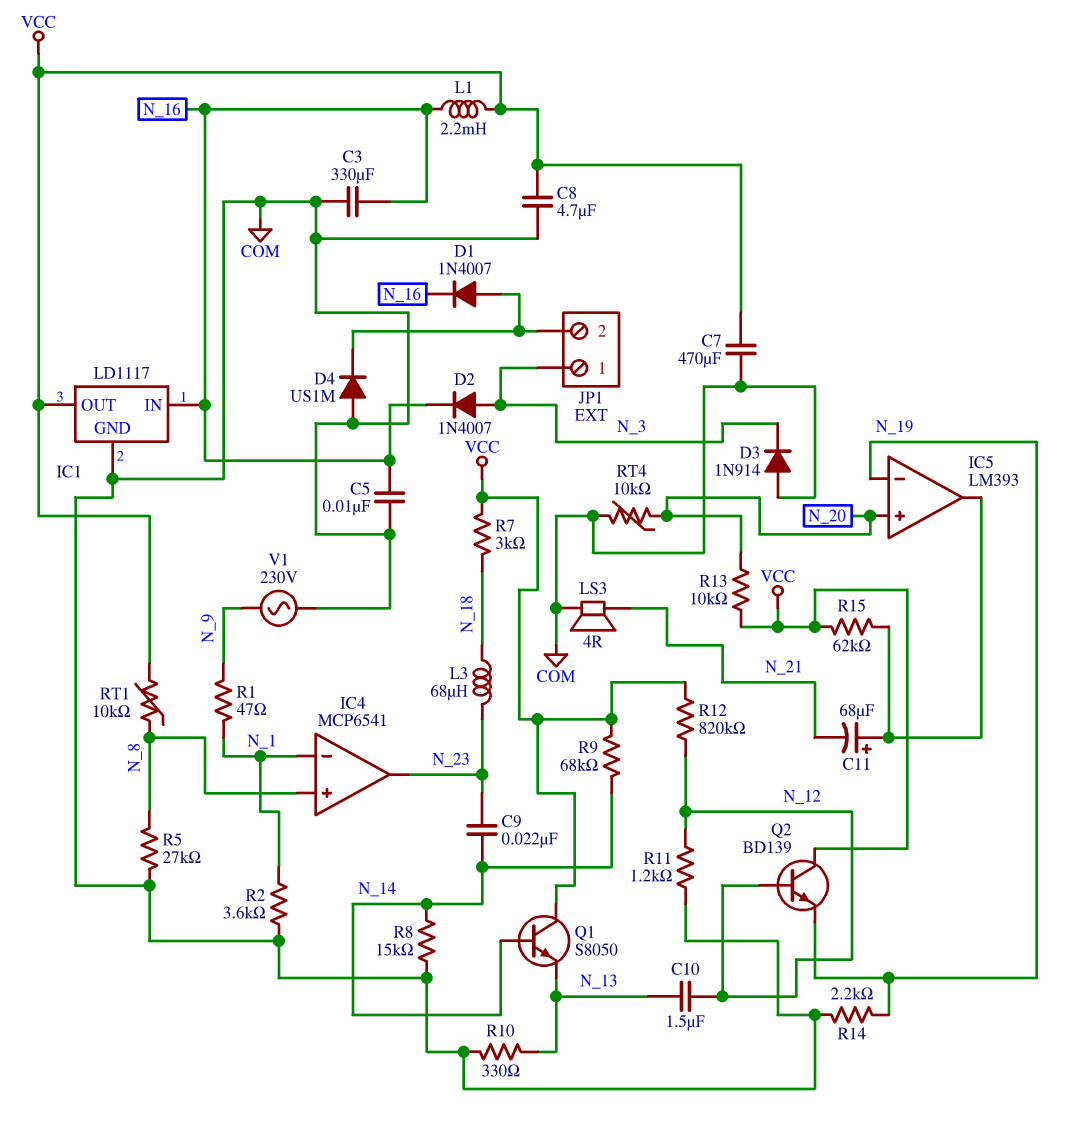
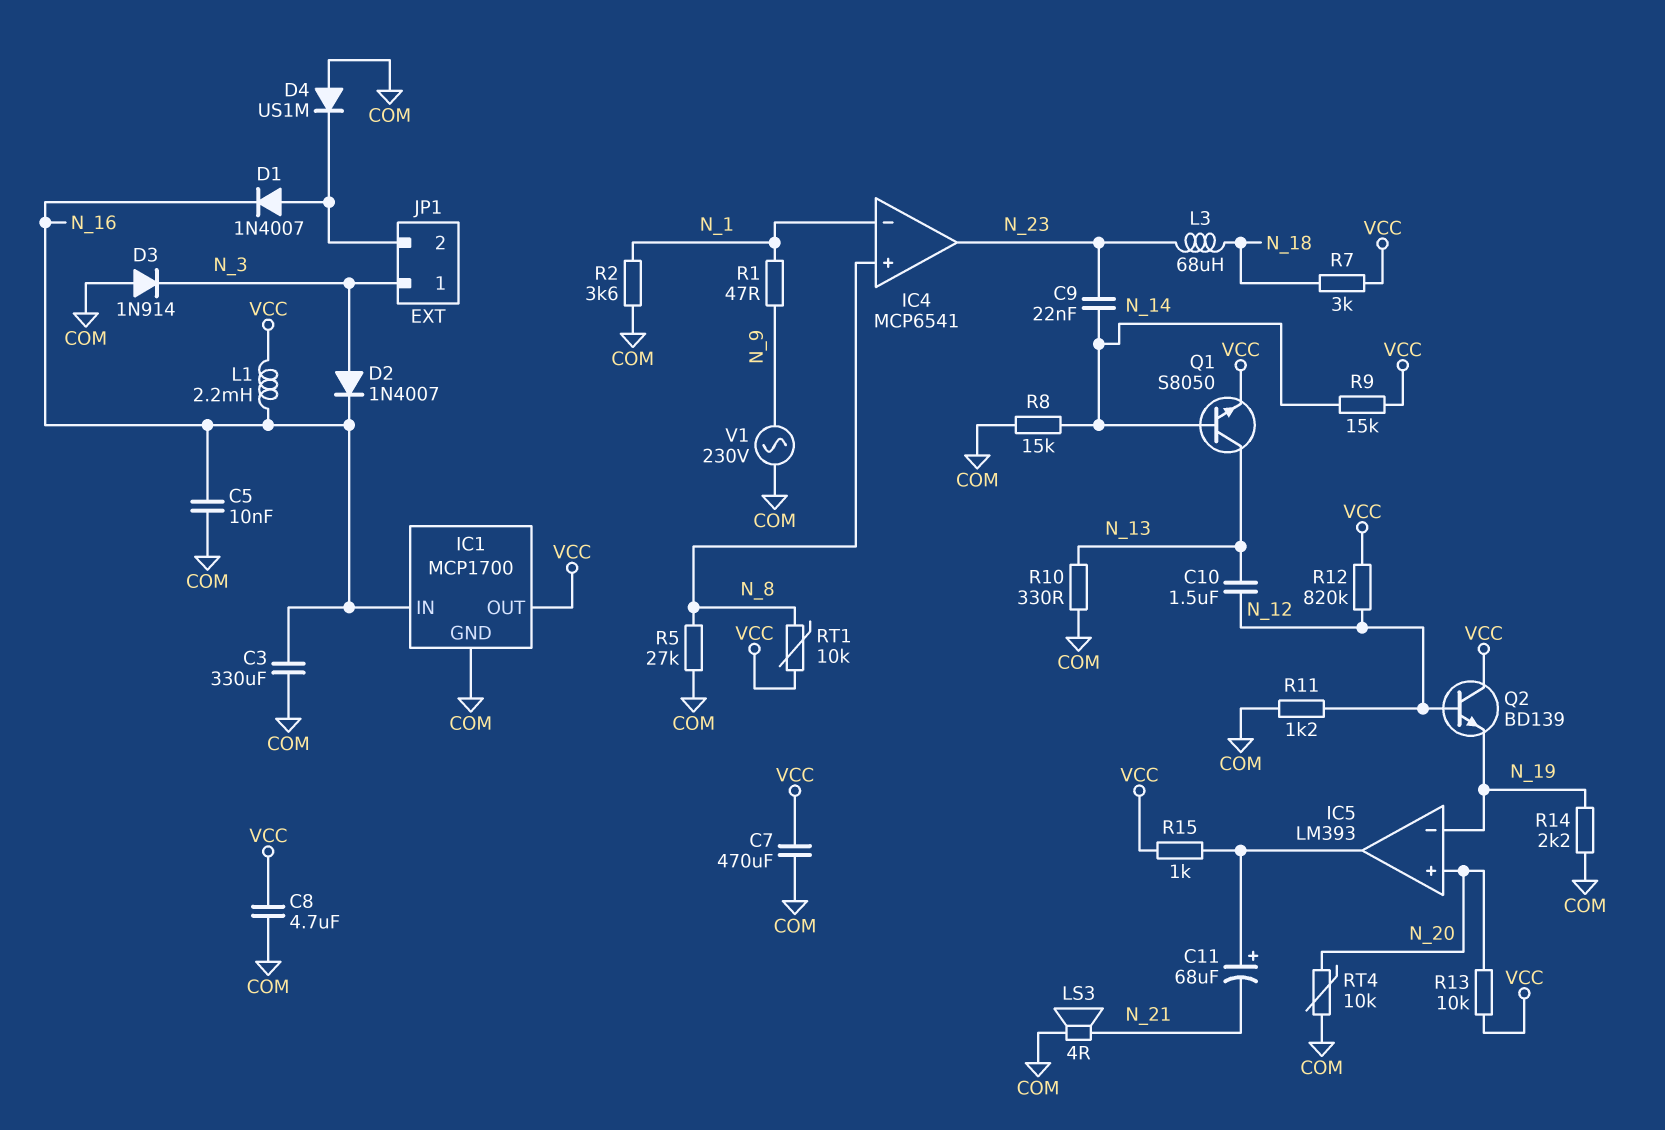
IC1: LD1117 -> MCP1700
Q1: NPN S8050 (B N_14, C VCC, E N_13) -> NPN S8050 (B N_14, C N_13, E VCC)
R9: 68k (N_14, VCC) -> 15k (N_14, VCC)
R15: 62k (IC5/out, VCC) -> 1k (IC5/out, VCC)

